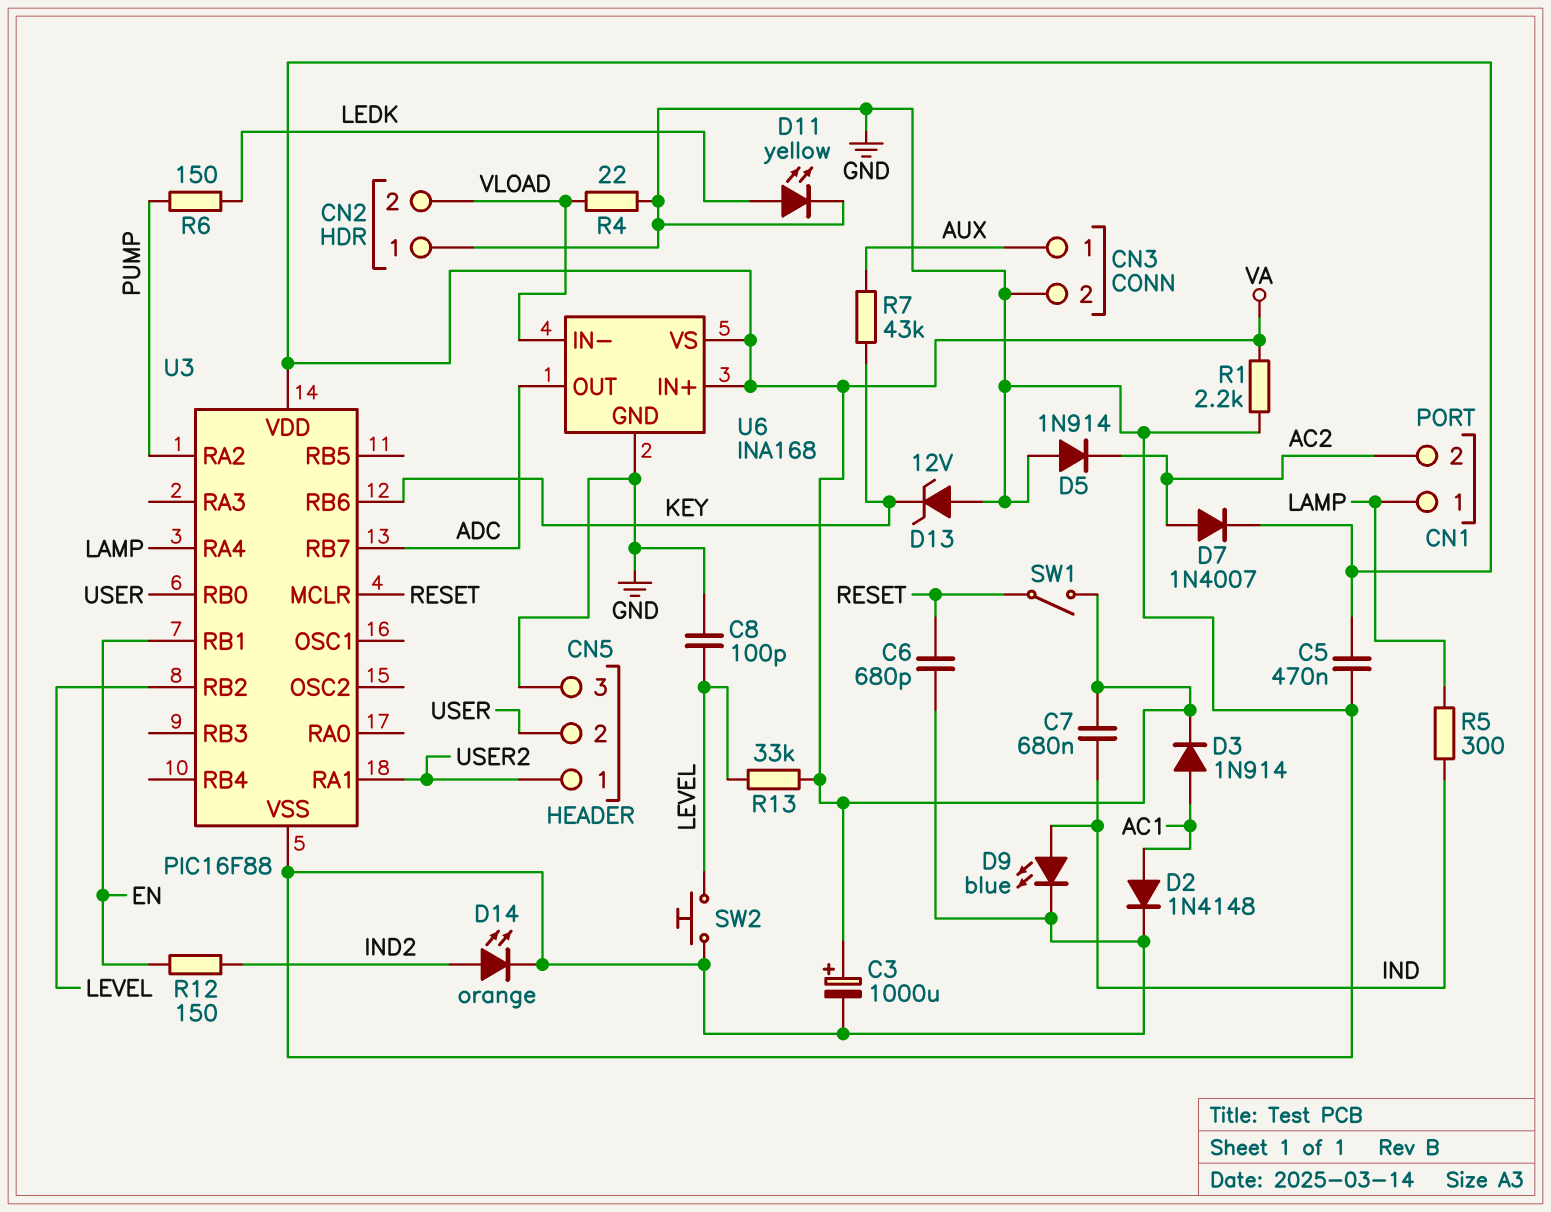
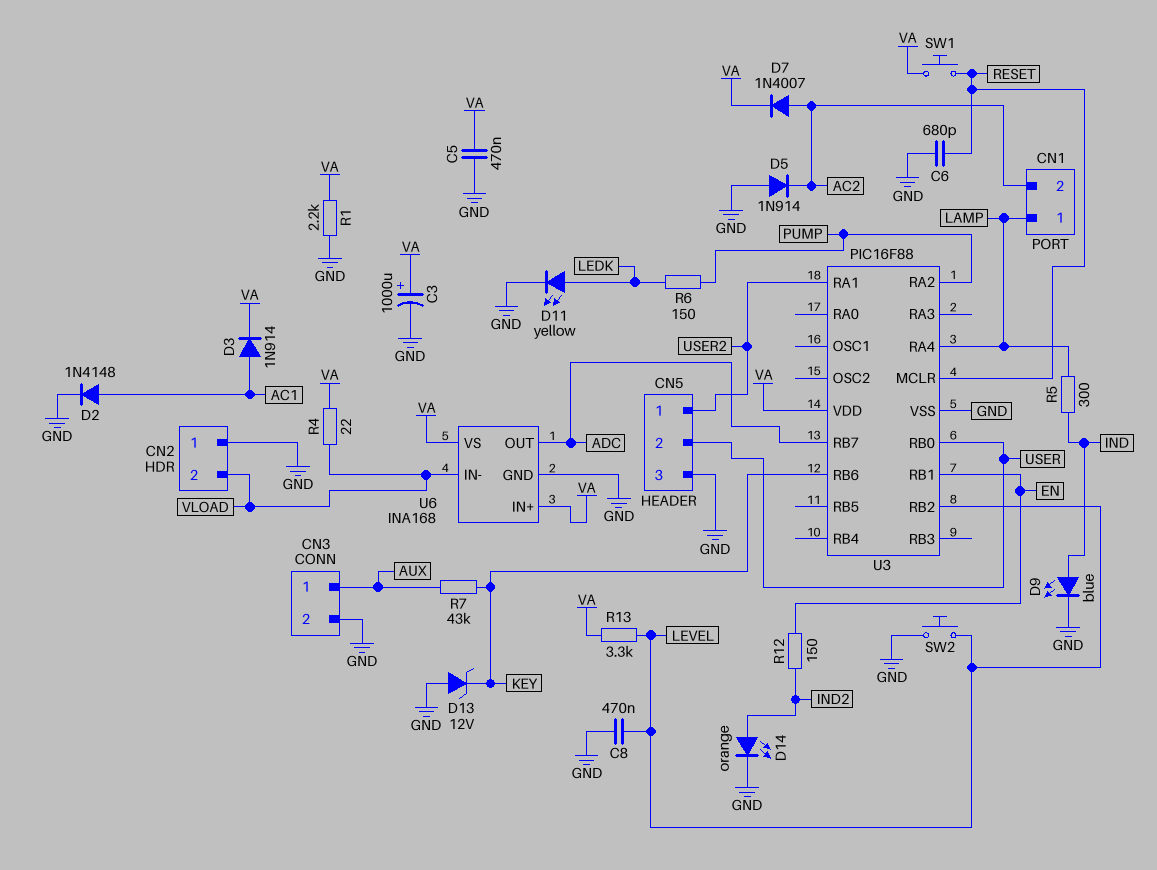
C7: 680nF (IND, VA) -> none
C8: 100pF (GND, LEVEL) -> 470nF (GND, LEVEL)
R4: 22 (GND, VLOAD) -> 22 (VA, VLOAD)
R13: 33k (LEVEL, VA) -> 3.3k (LEVEL, VA)
SW1: switch (RESET, VA) -> button (RESET, VA)

